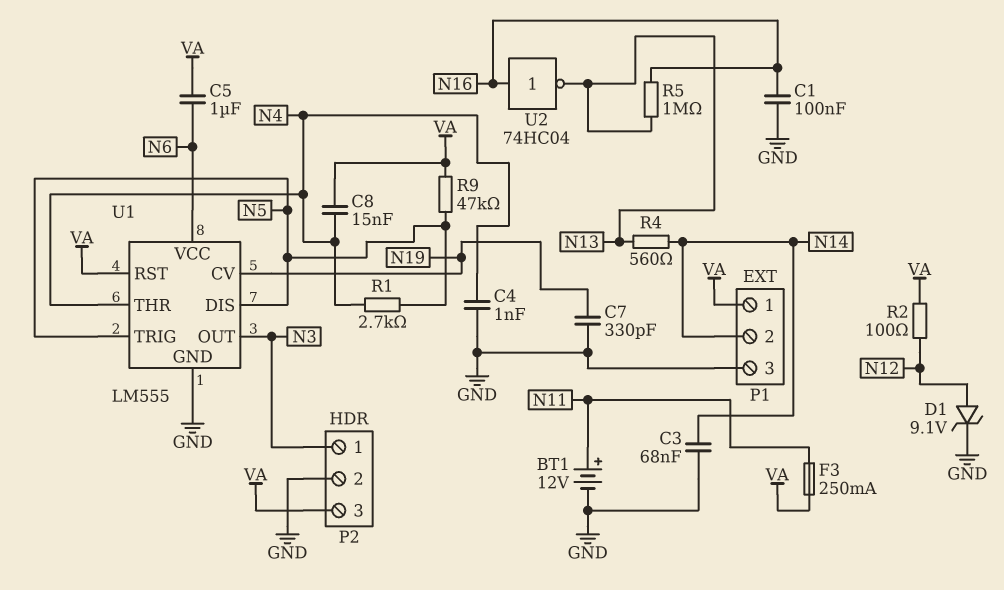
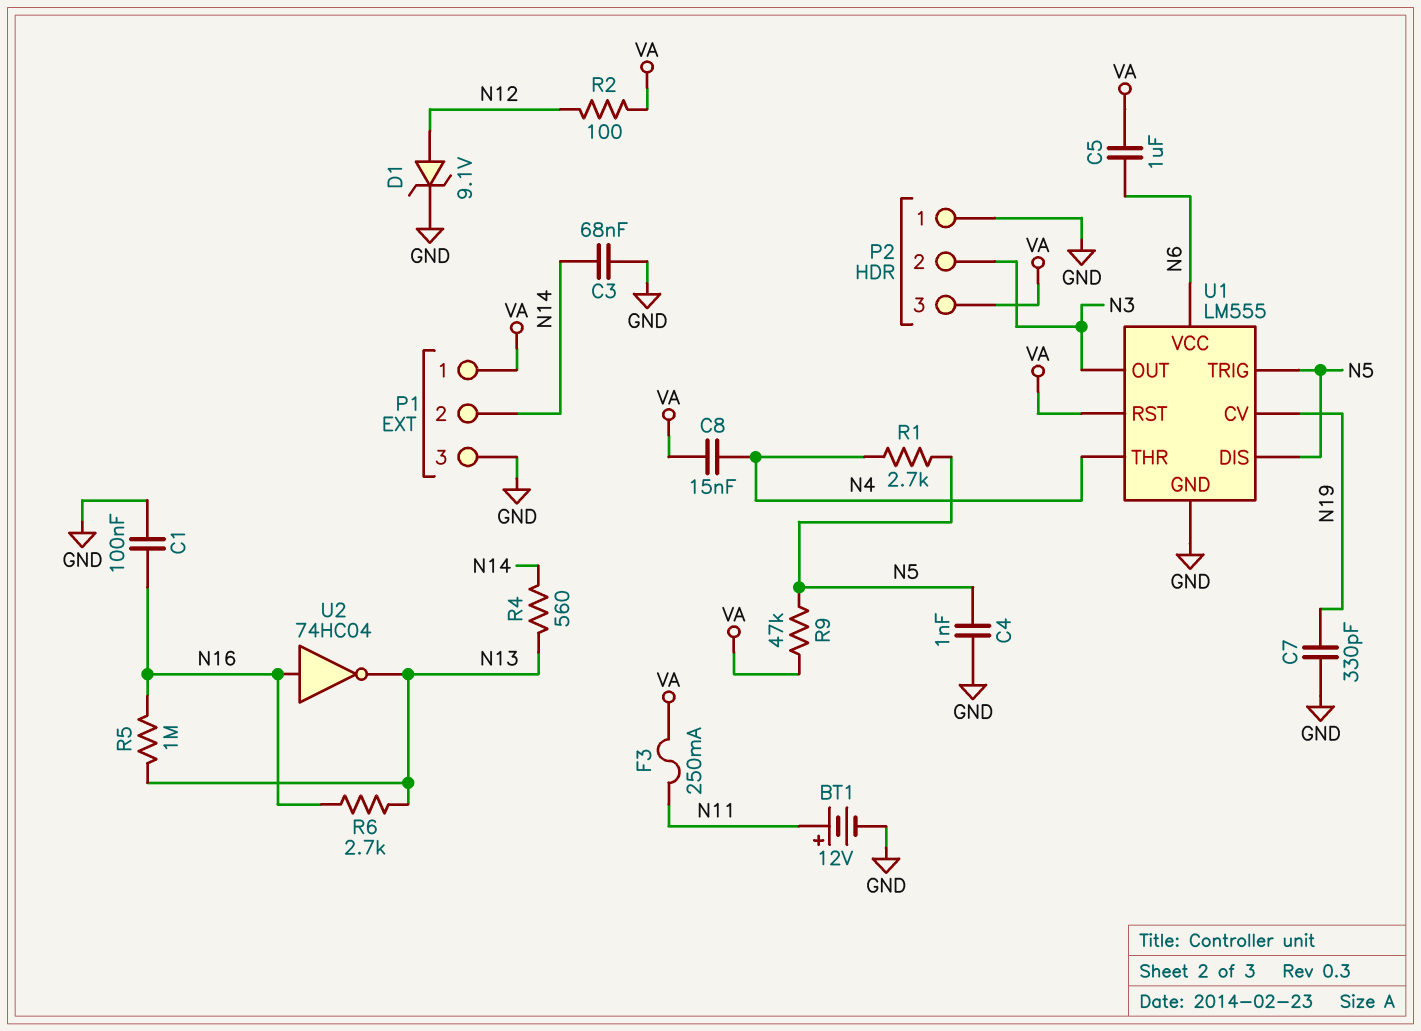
C4: 1nF (GND, N4) -> 1nF (GND, N5)
P2 pin 1: N3 -> GND
P2 pin 2: GND -> N3
R6: none -> 2.7k (N13, N16)

